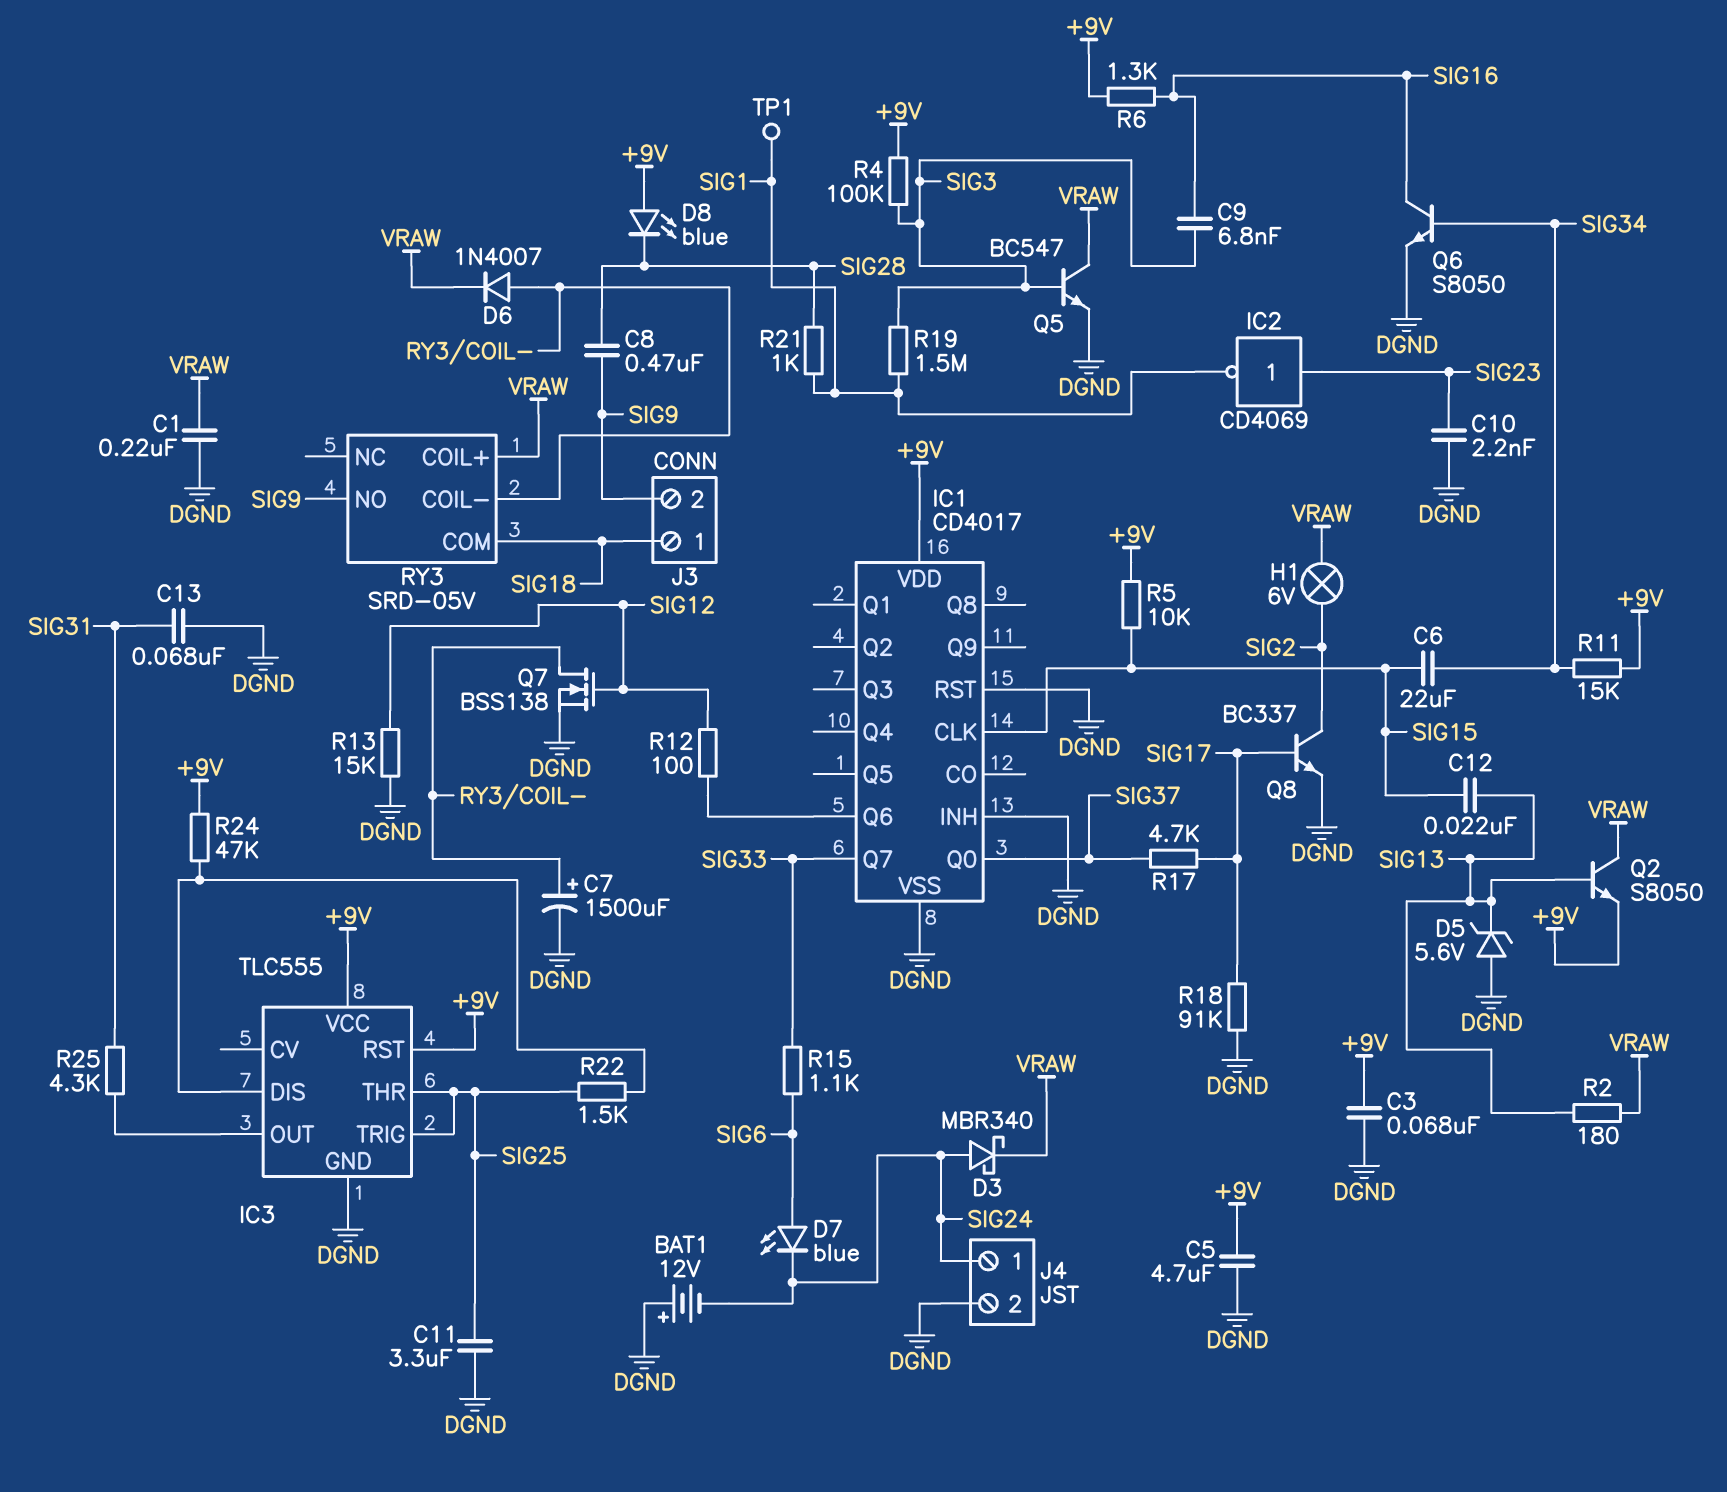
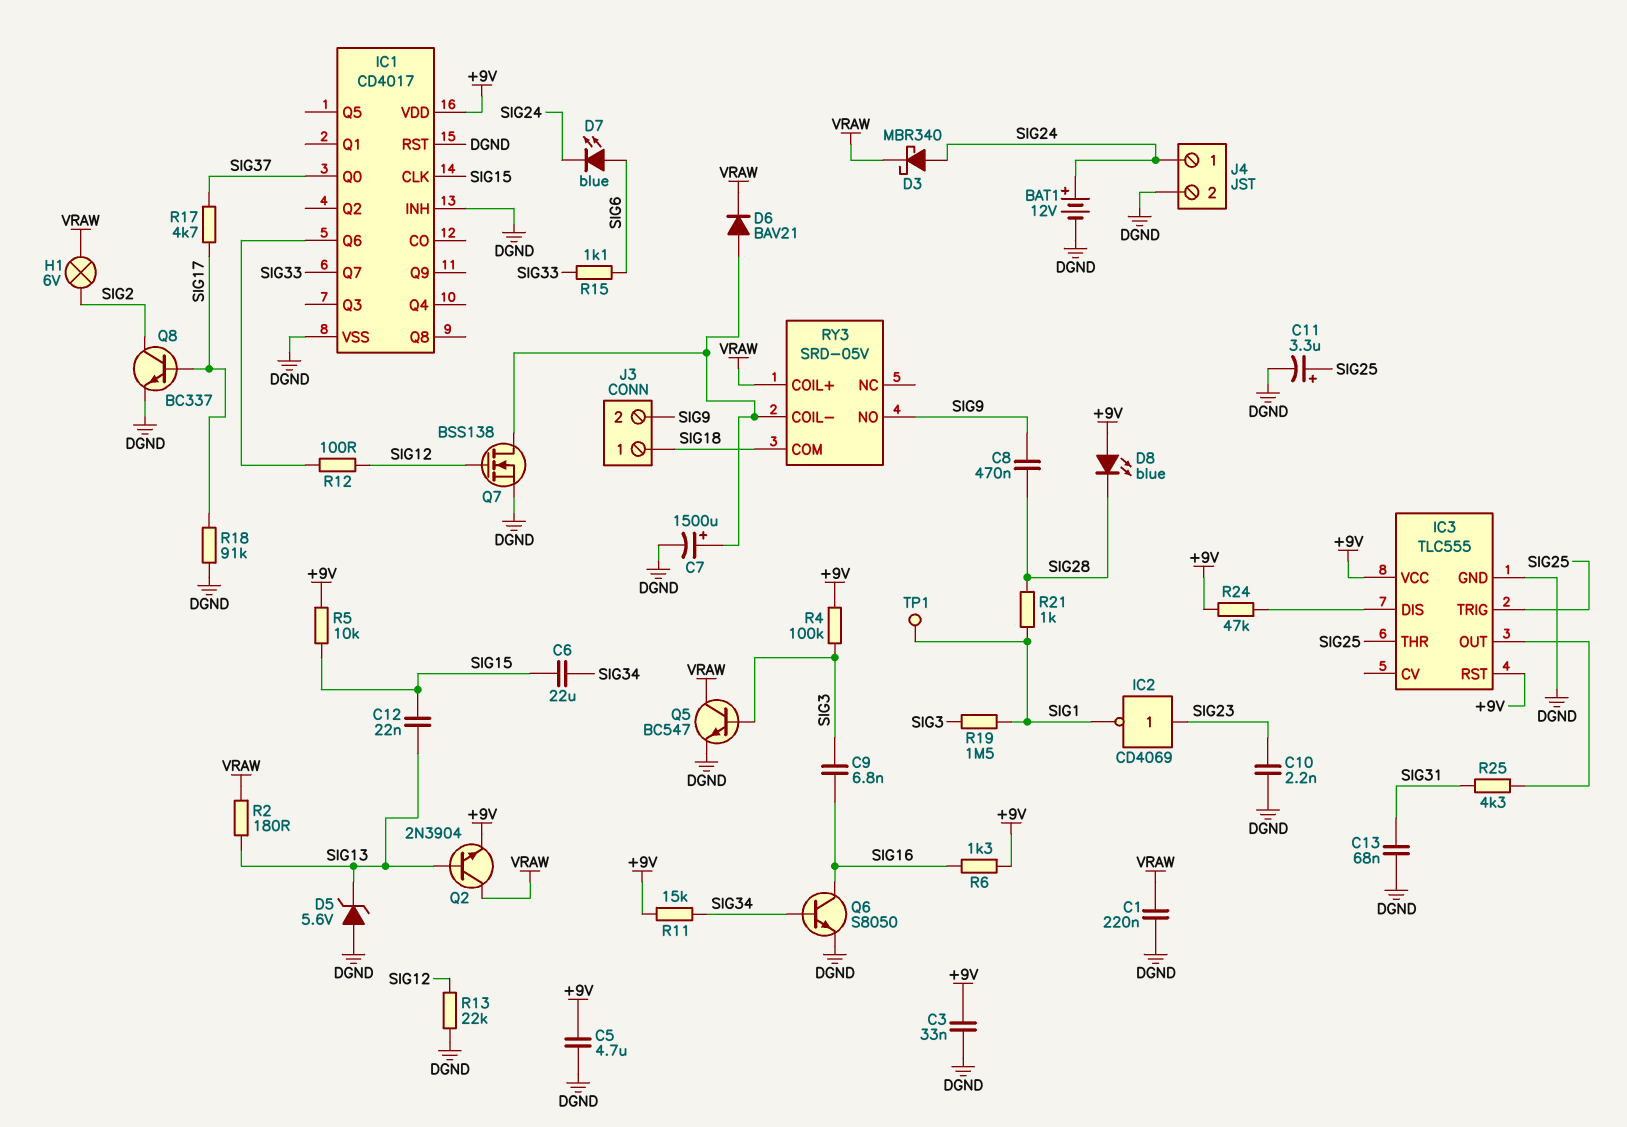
BAT1: 12V (plus DGND, minus SIG24) -> 12V (plus SIG24, minus DGND)
C3: 68nF (+9V, DGND) -> 33nF (+9V, DGND)
C11: 3.3uF (DGND, SIG25) -> 3.3uF (plus SIG25, minus DGND)
D6: diode 1N4007 (A RY3/COIL-, K VRAW) -> diode BAV21 (A RY3/COIL-, K VRAW)
Q2: NPN S8050 (B SIG13, C VRAW, E +9V) -> NPN 2N3904 (B SIG13, C VRAW, E +9V)
R13: 15k (DGND, SIG12) -> 22k (DGND, SIG12)
R22: 1.5k (IC3/DIS, SIG25) -> none

